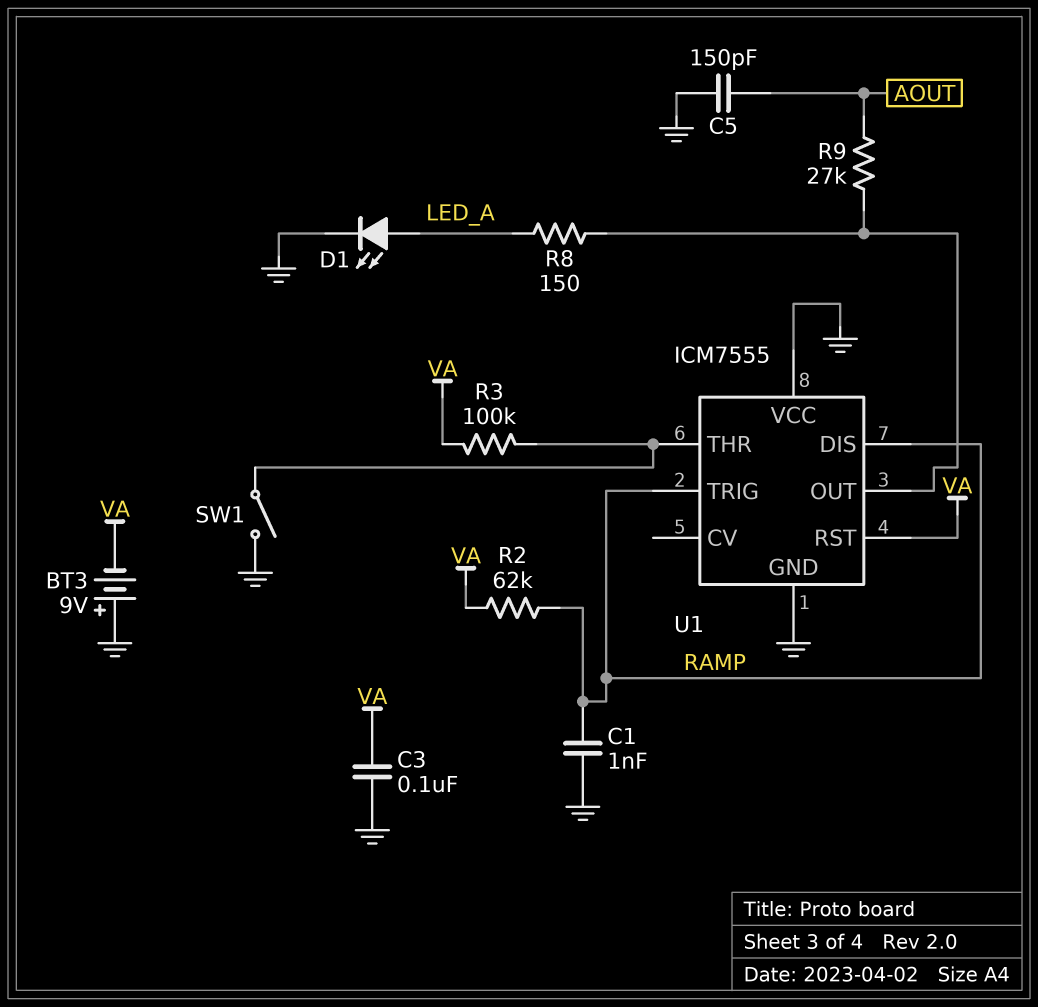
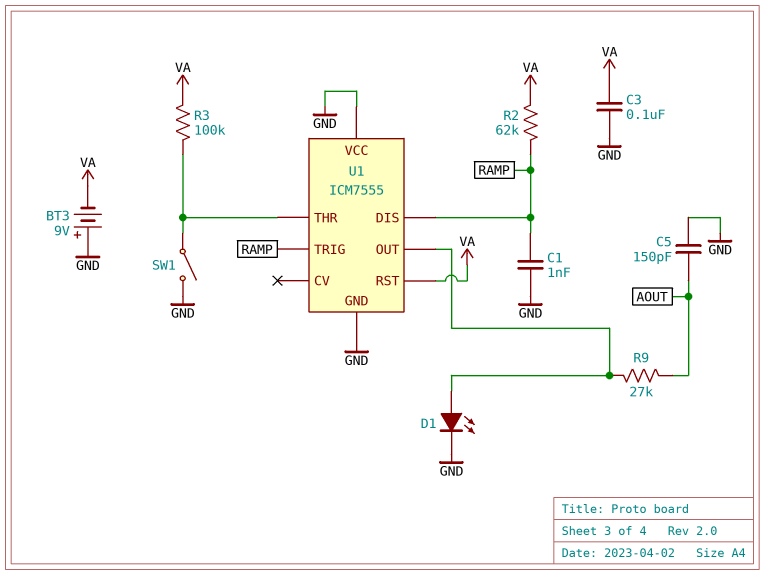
D1: LED (A LED_A, K GND) -> LED (A U1/OUT, K GND)
R8: 150 (LED_A, U1/OUT) -> none

